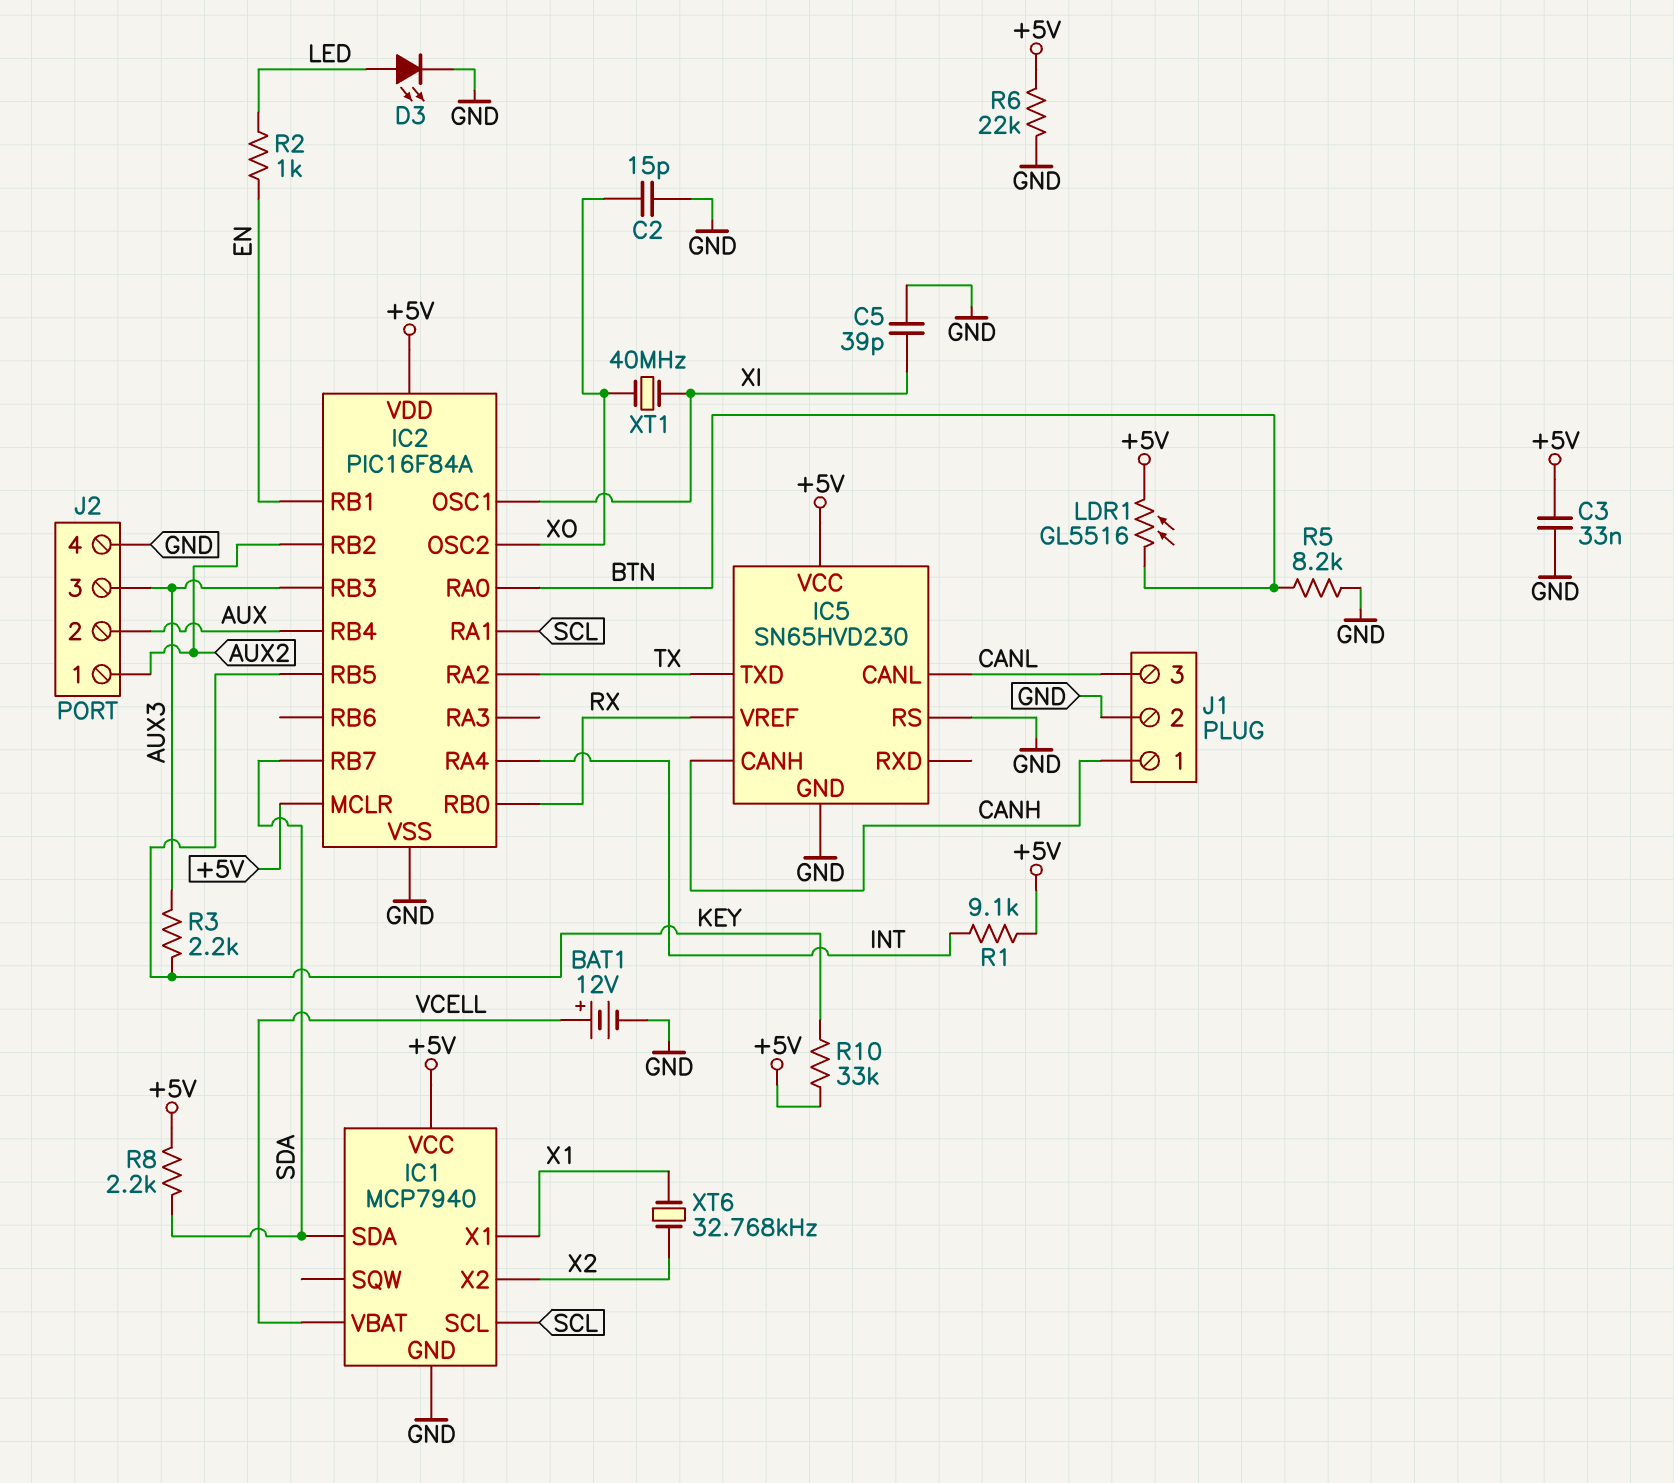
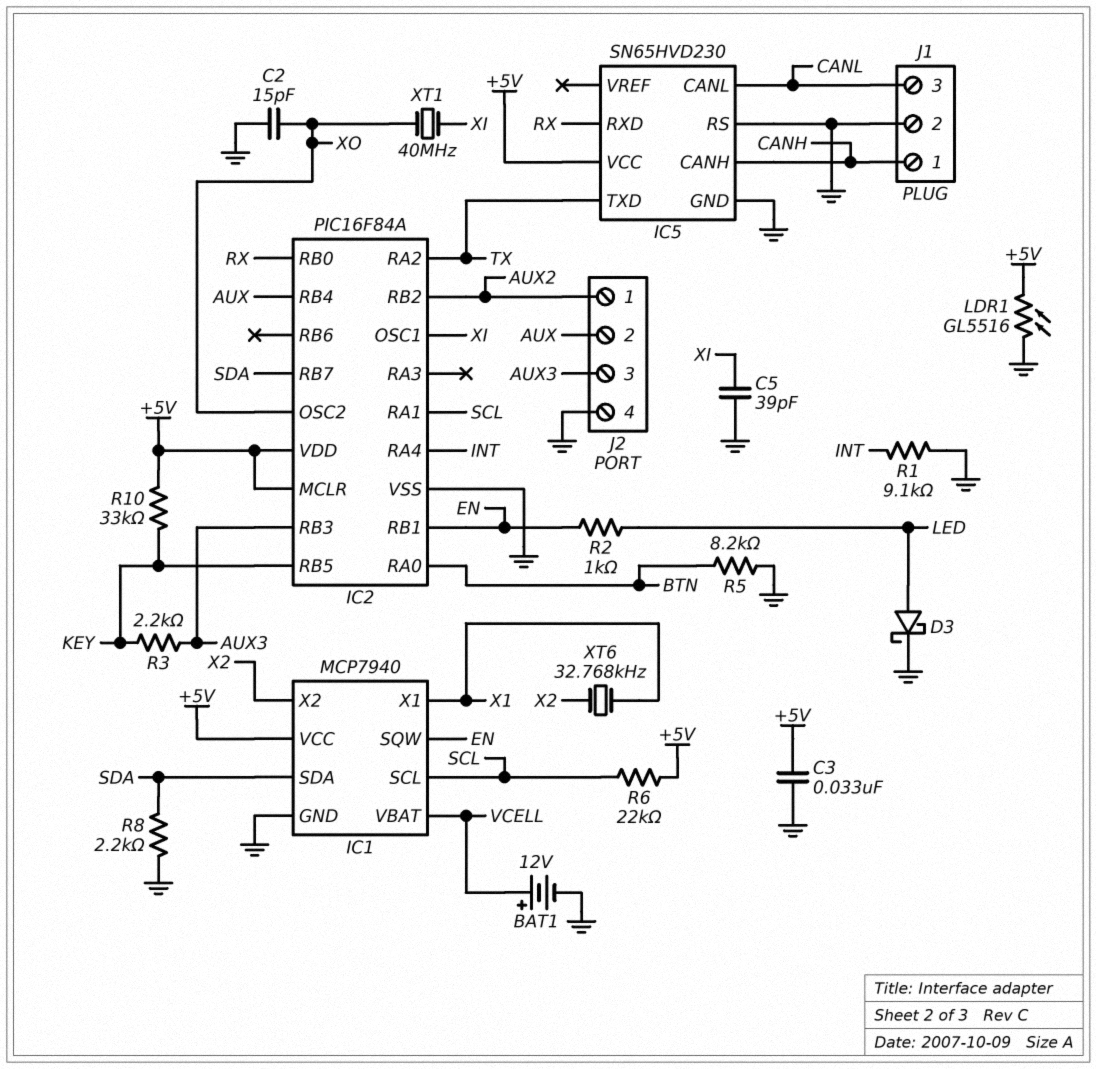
D3: LED (A LED, K GND) -> schottky (A LED, K GND)
IC1 pin SQW: none -> EN
IC5 pin RXD: none -> RX
IC5 pin VREF: RX -> none
LDR1: GL5516 (+5V, BTN) -> GL5516 (+5V, GND)
R1: 9.1k (+5V, INT) -> 9.1k (GND, INT)
R6: 22k (+5V, GND) -> 22k (+5V, SCL)
R8: 2.2k (+5V, SDA) -> 2.2k (GND, SDA)

